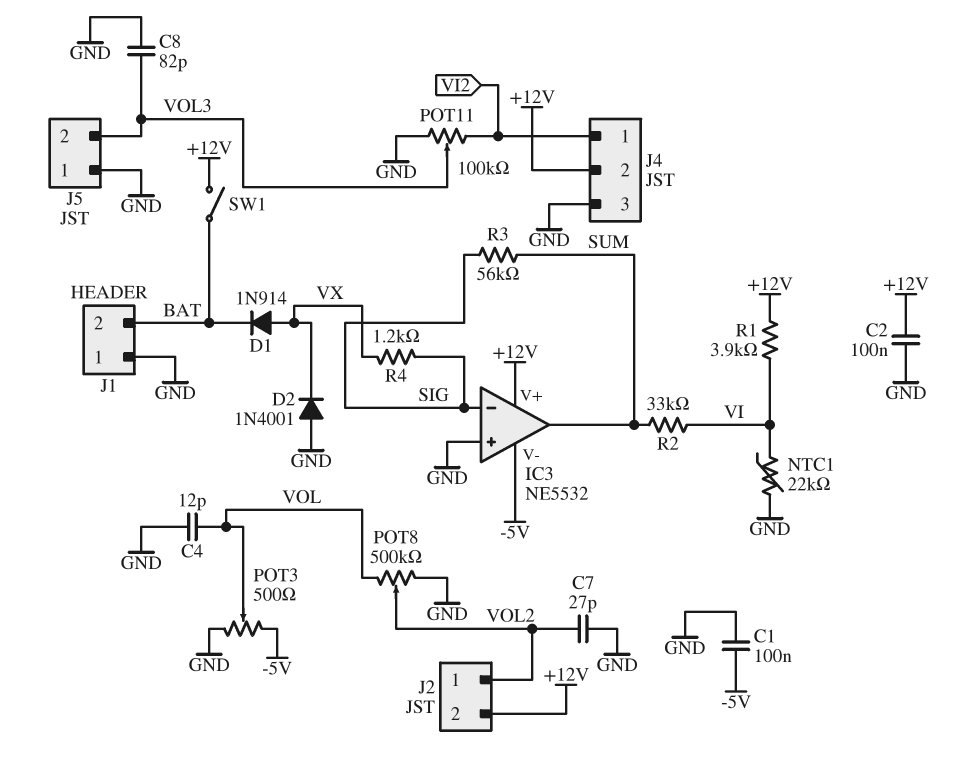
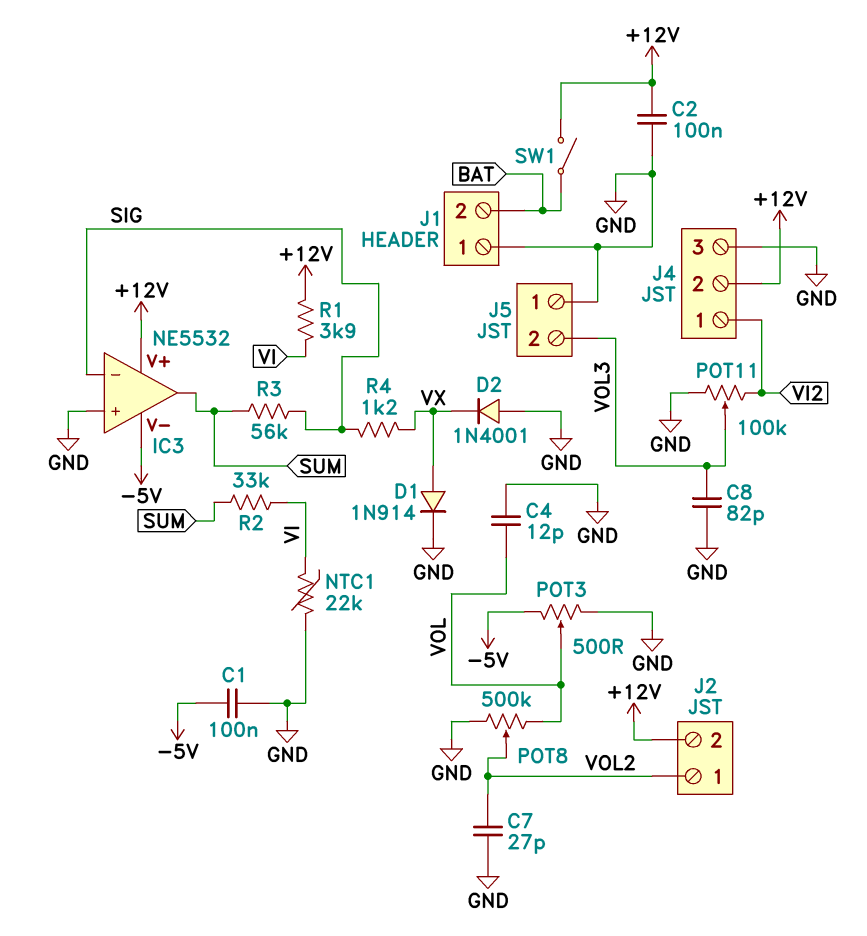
D1: diode 1N914 (A VX, K BAT) -> diode 1N914 (A VX, K GND)

